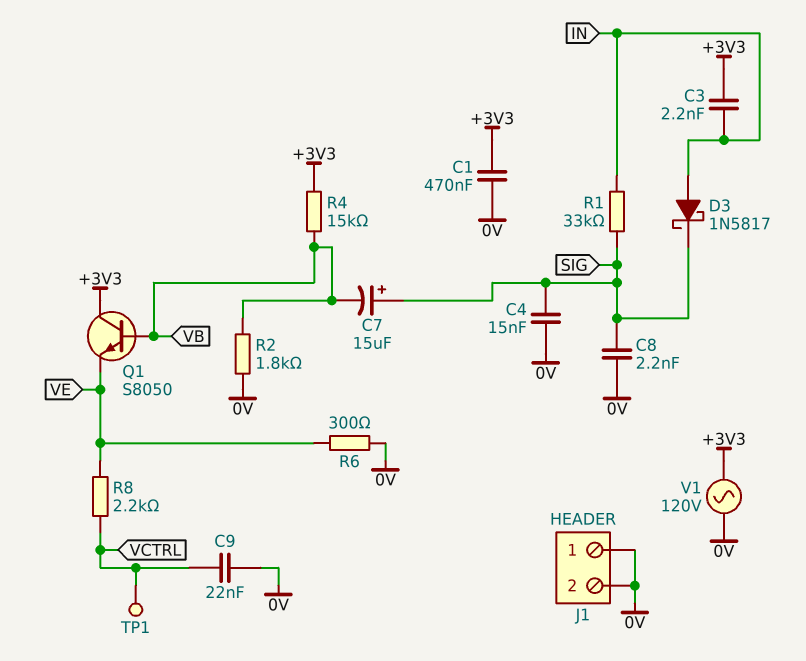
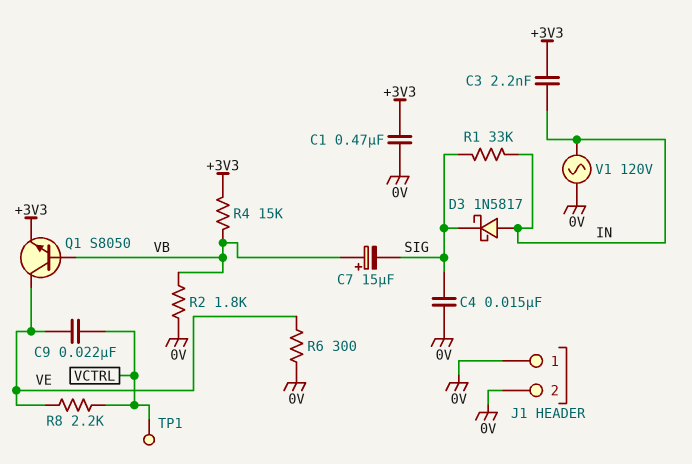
C7: 15uF (plus SIG, minus VB) -> 15uF (plus VB, minus SIG)
C8: 2.2nF (0V, SIG) -> none
C9: 22nF (0V, VCTRL) -> 22nF (VCTRL, VE)
Q1: NPN S8050 (B VB, C +3V3, E VE) -> NPN S8050 (B VB, C VE, E +3V3)
V1: AC 120V (+3V3, 0V) -> AC 120V (0V, IN)

